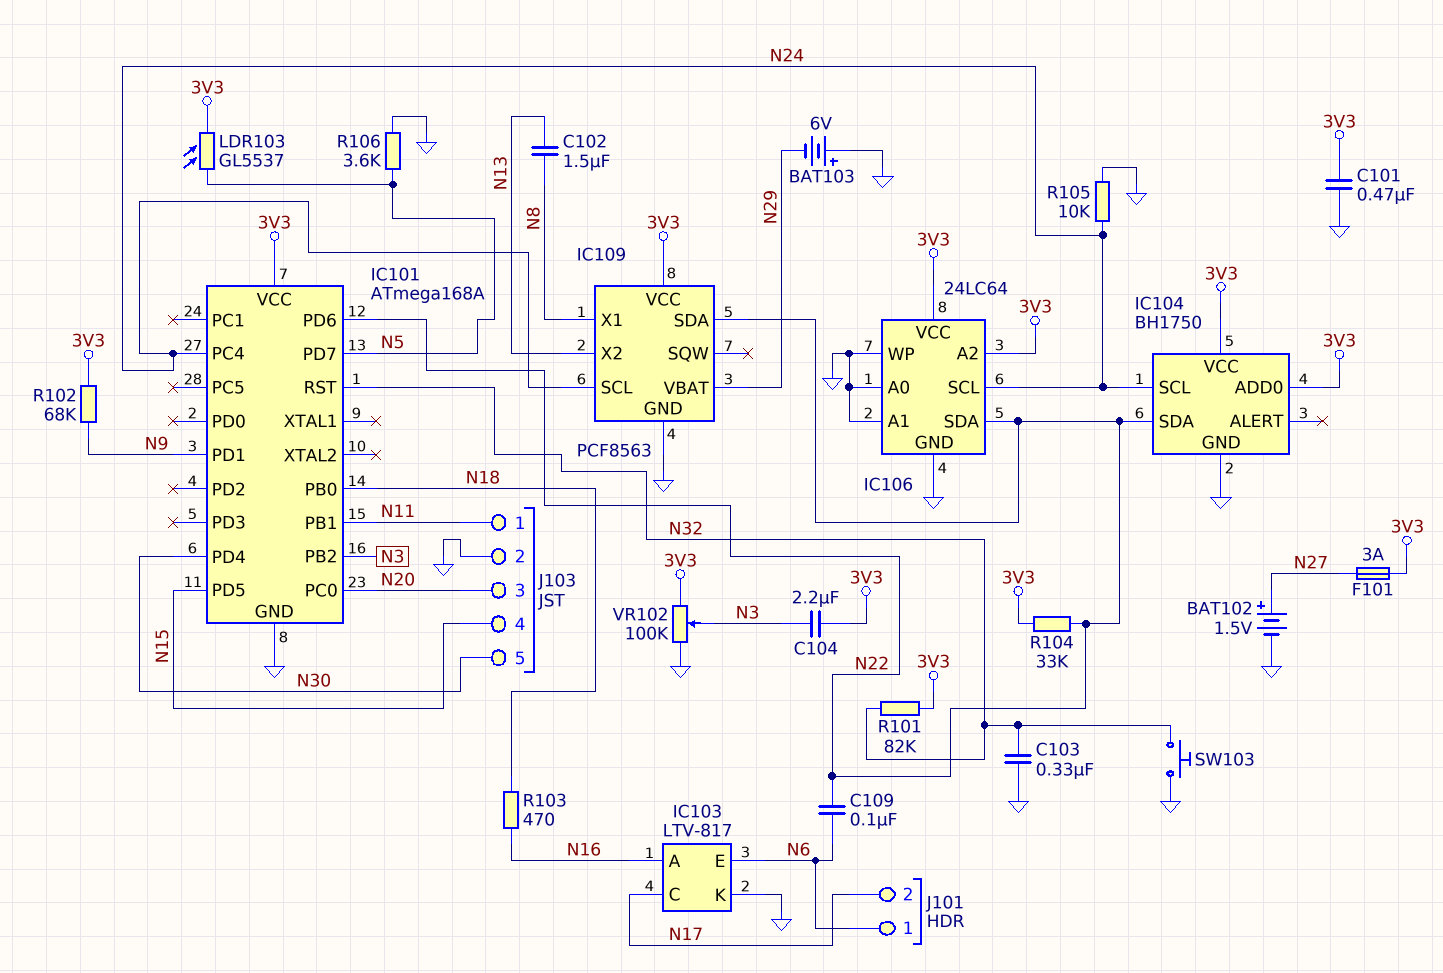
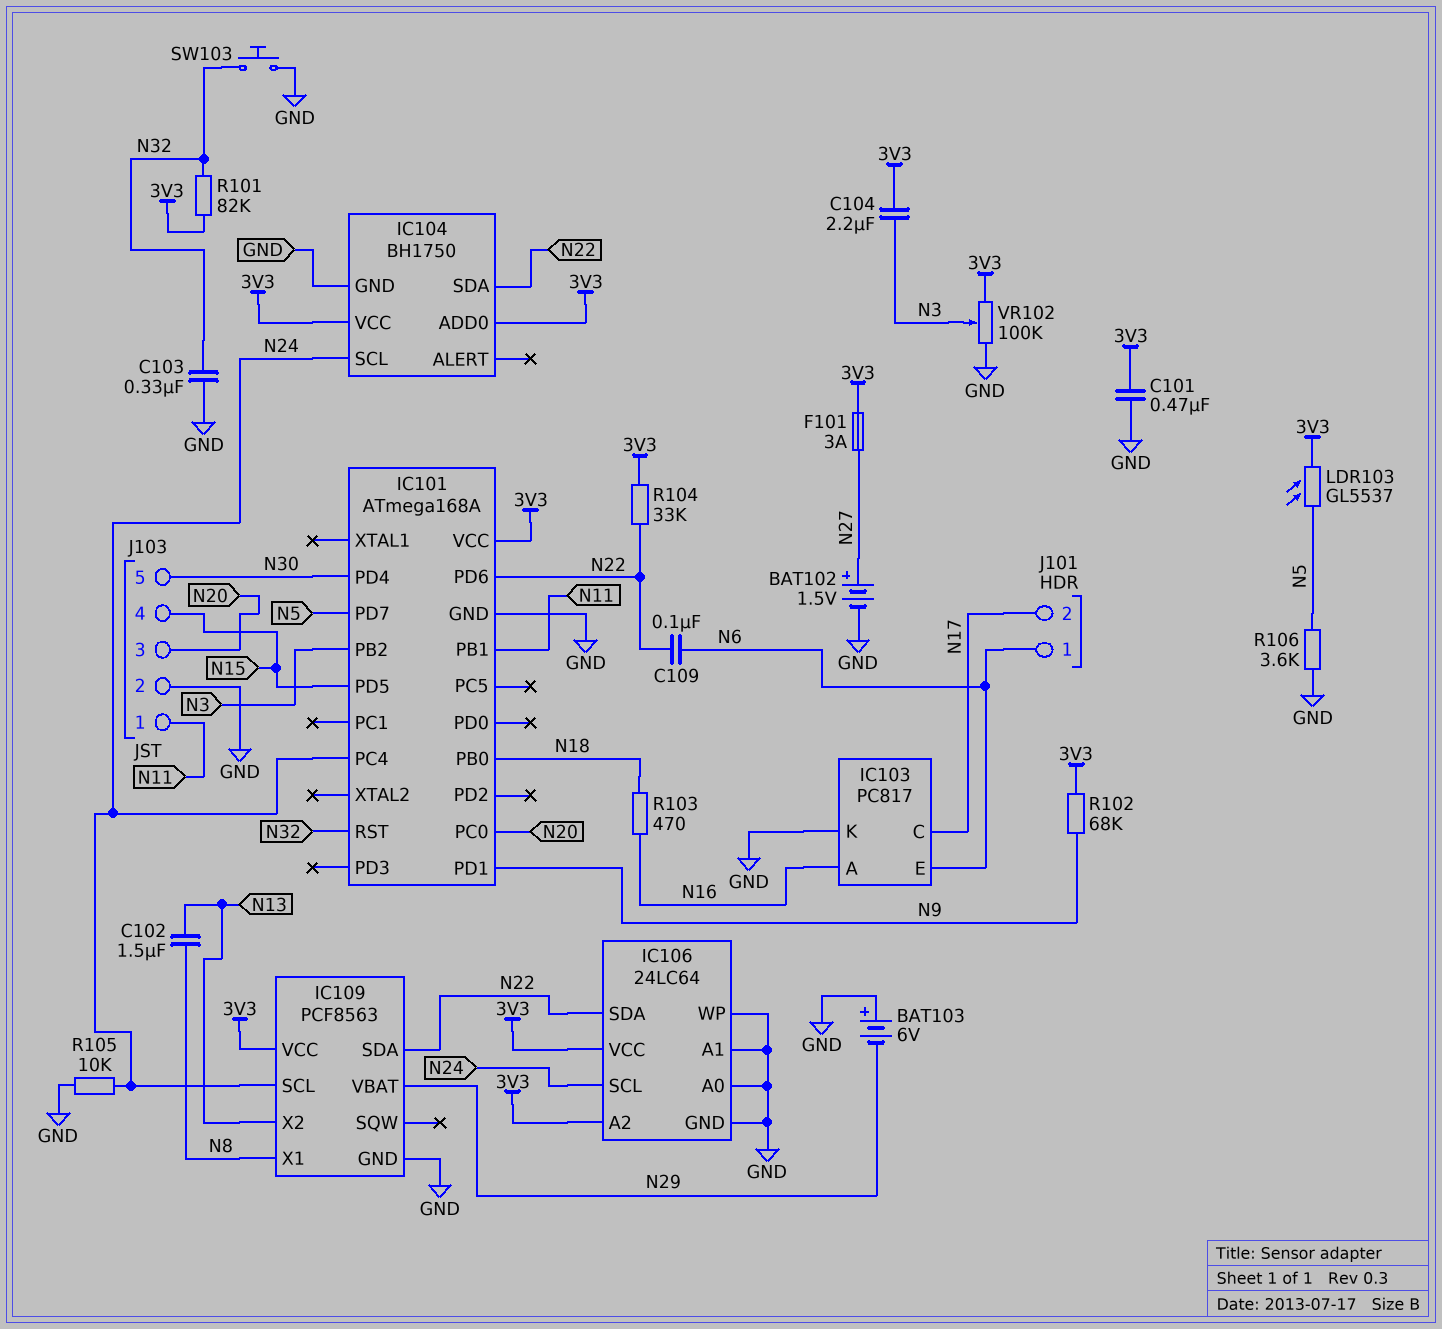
IC103: LTV-817 -> PC817

